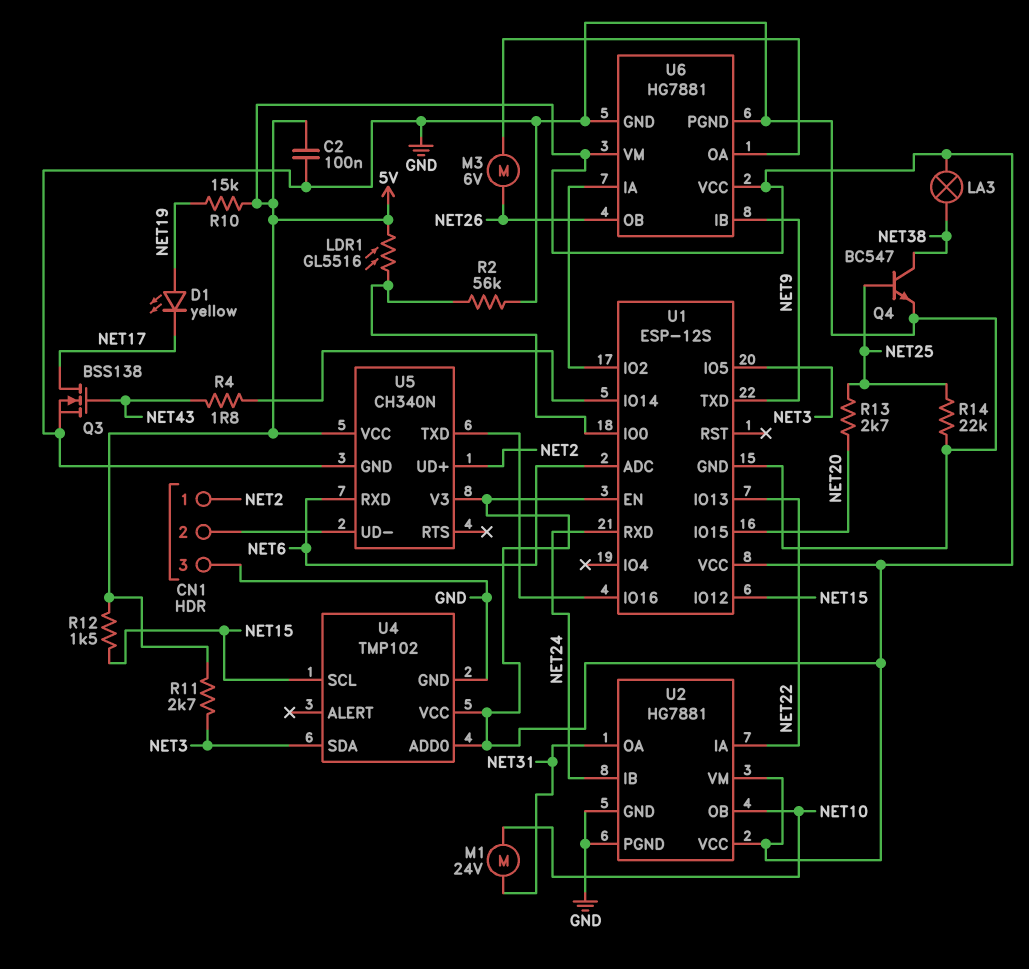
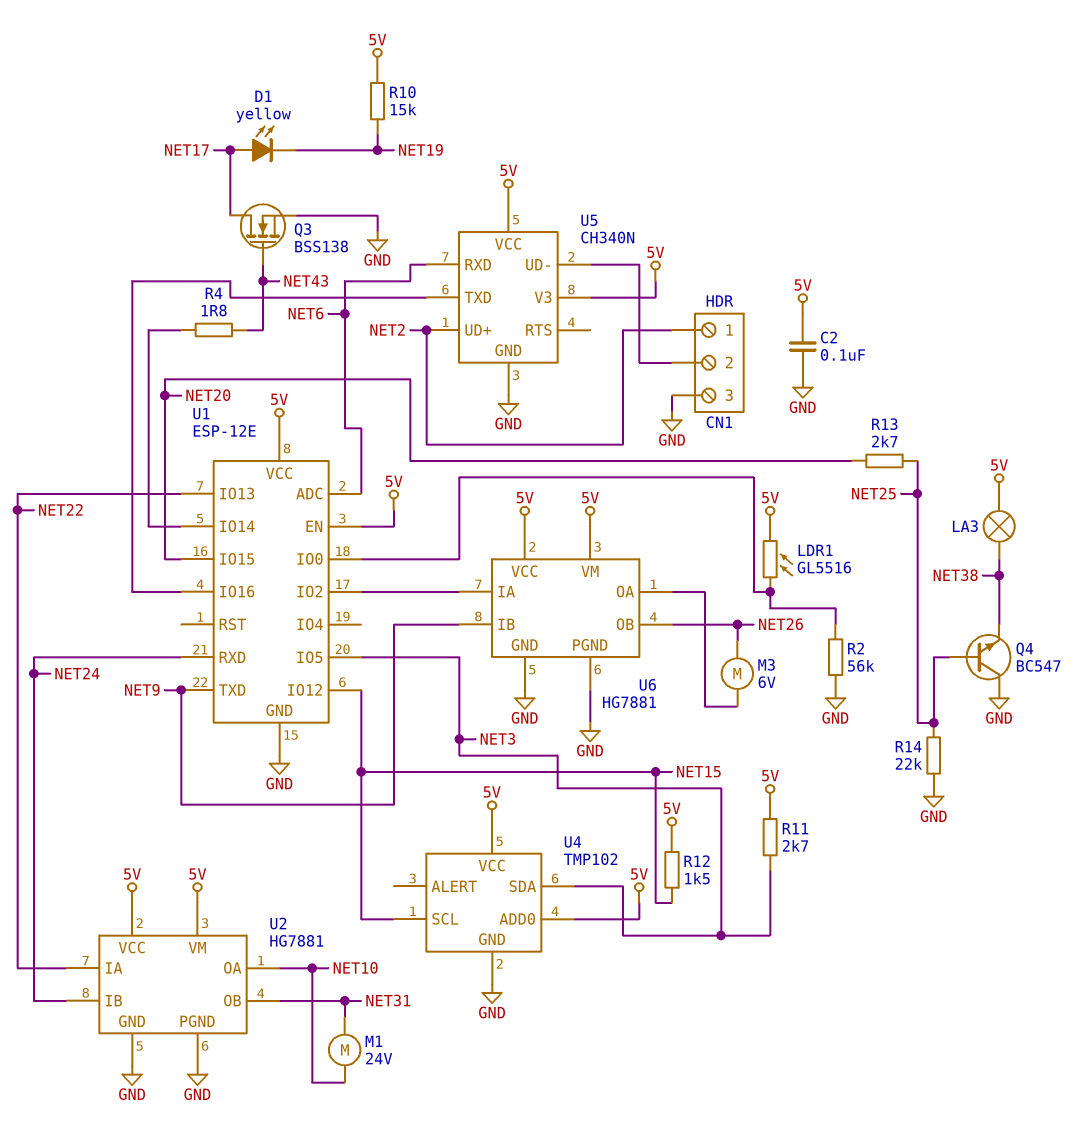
D1: LED yellow (A NET19, K NET17) -> LED yellow (A NET17, K NET19)
Q4: NPN BC547 (B NET25, C NET38, E GND) -> NPN BC547 (B NET25, C GND, E NET38)
U1: ESP-12S -> ESP-12E
U2 pin OA: NET31 -> NET10
U2 pin OB: NET10 -> NET31

